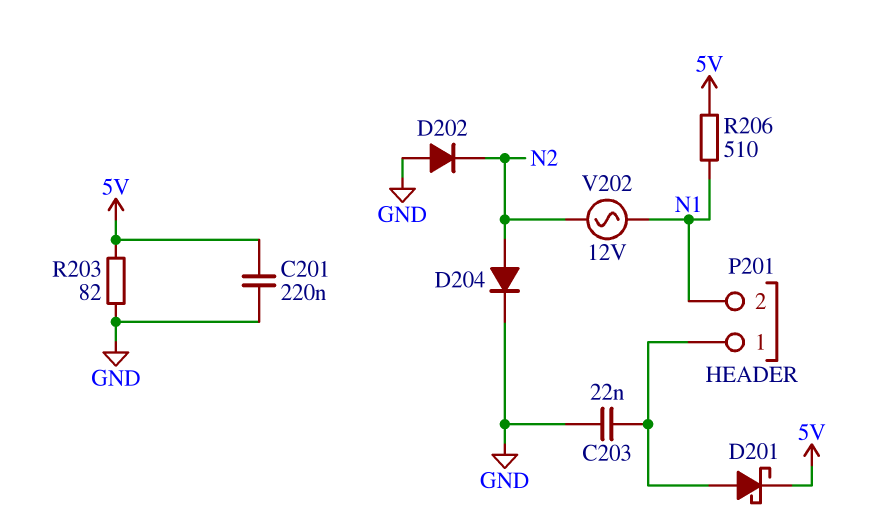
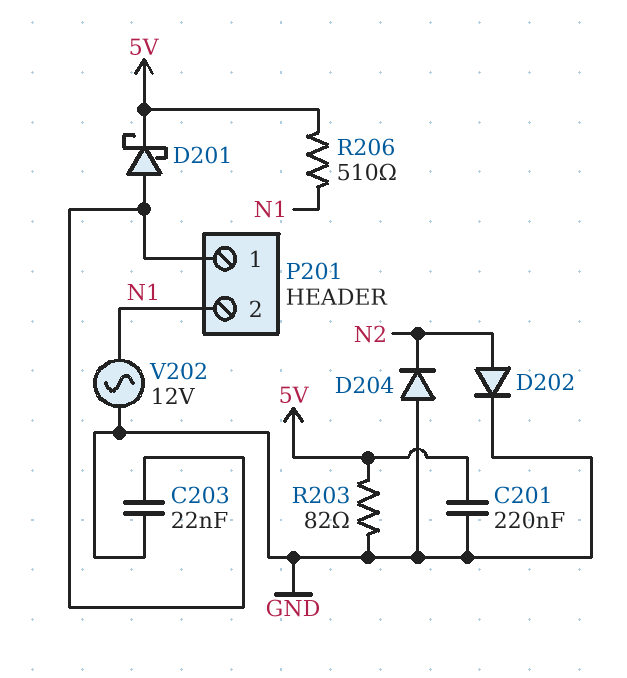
D202: diode (A GND, K N2) -> diode (A N2, K GND)
D204: diode (A N2, K GND) -> diode (A GND, K N2)
V202: AC 12V (N1, N2) -> AC 12V (GND, N1)

